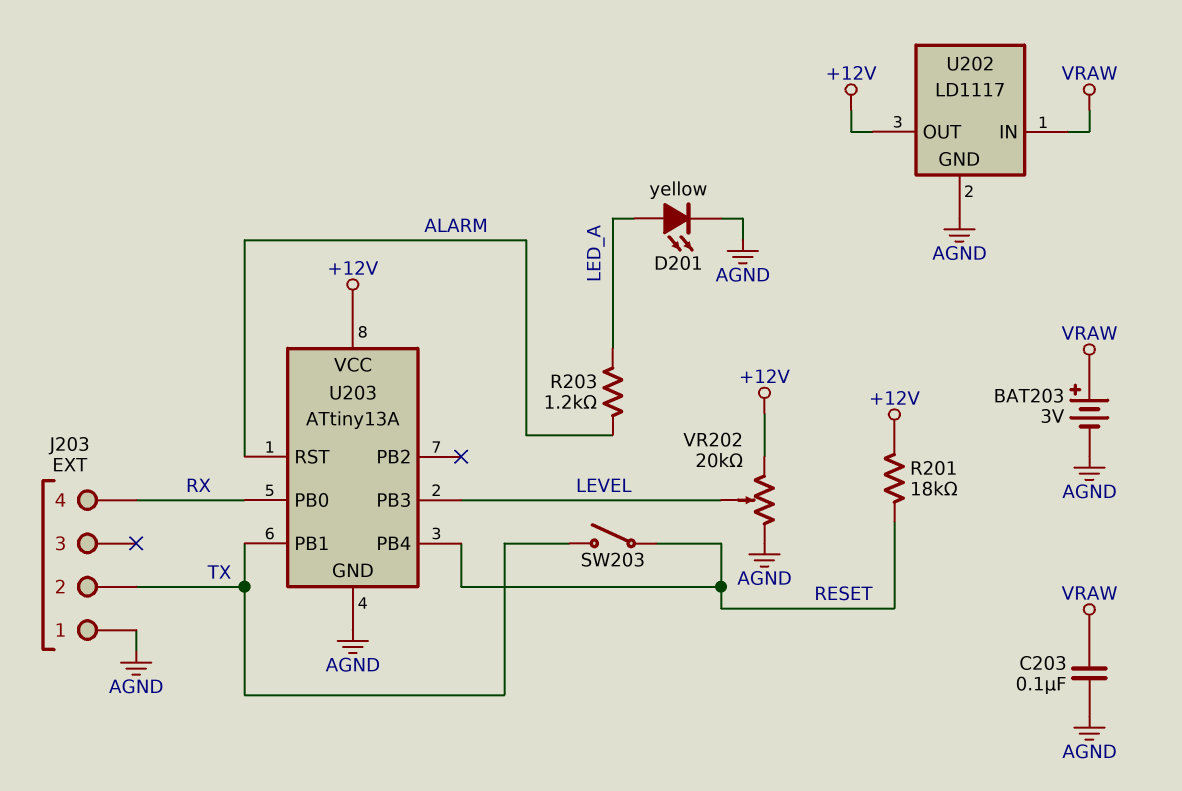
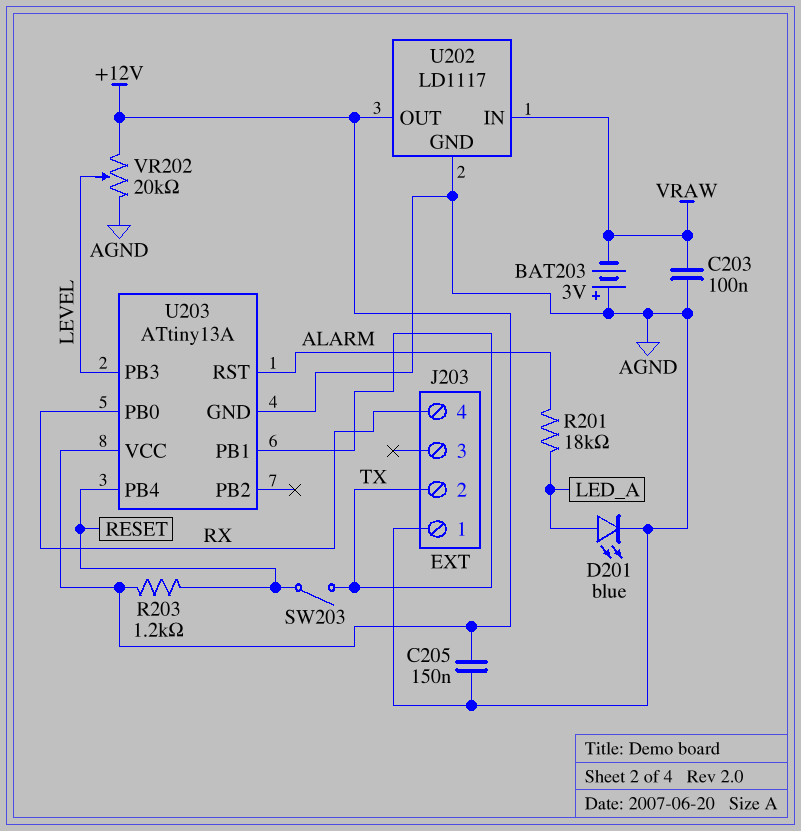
BAT203: 3V (plus VRAW, minus AGND) -> 3V (plus AGND, minus VRAW)
C205: none -> 150nF (+12V, AGND)
D201: LED yellow (A LED_A, K AGND) -> LED blue (A LED_A, K AGND)
R201: 18k (+12V, RESET) -> 18k (ALARM, LED_A)
R203: 1.2k (ALARM, LED_A) -> 1.2k (+12V, RESET)

